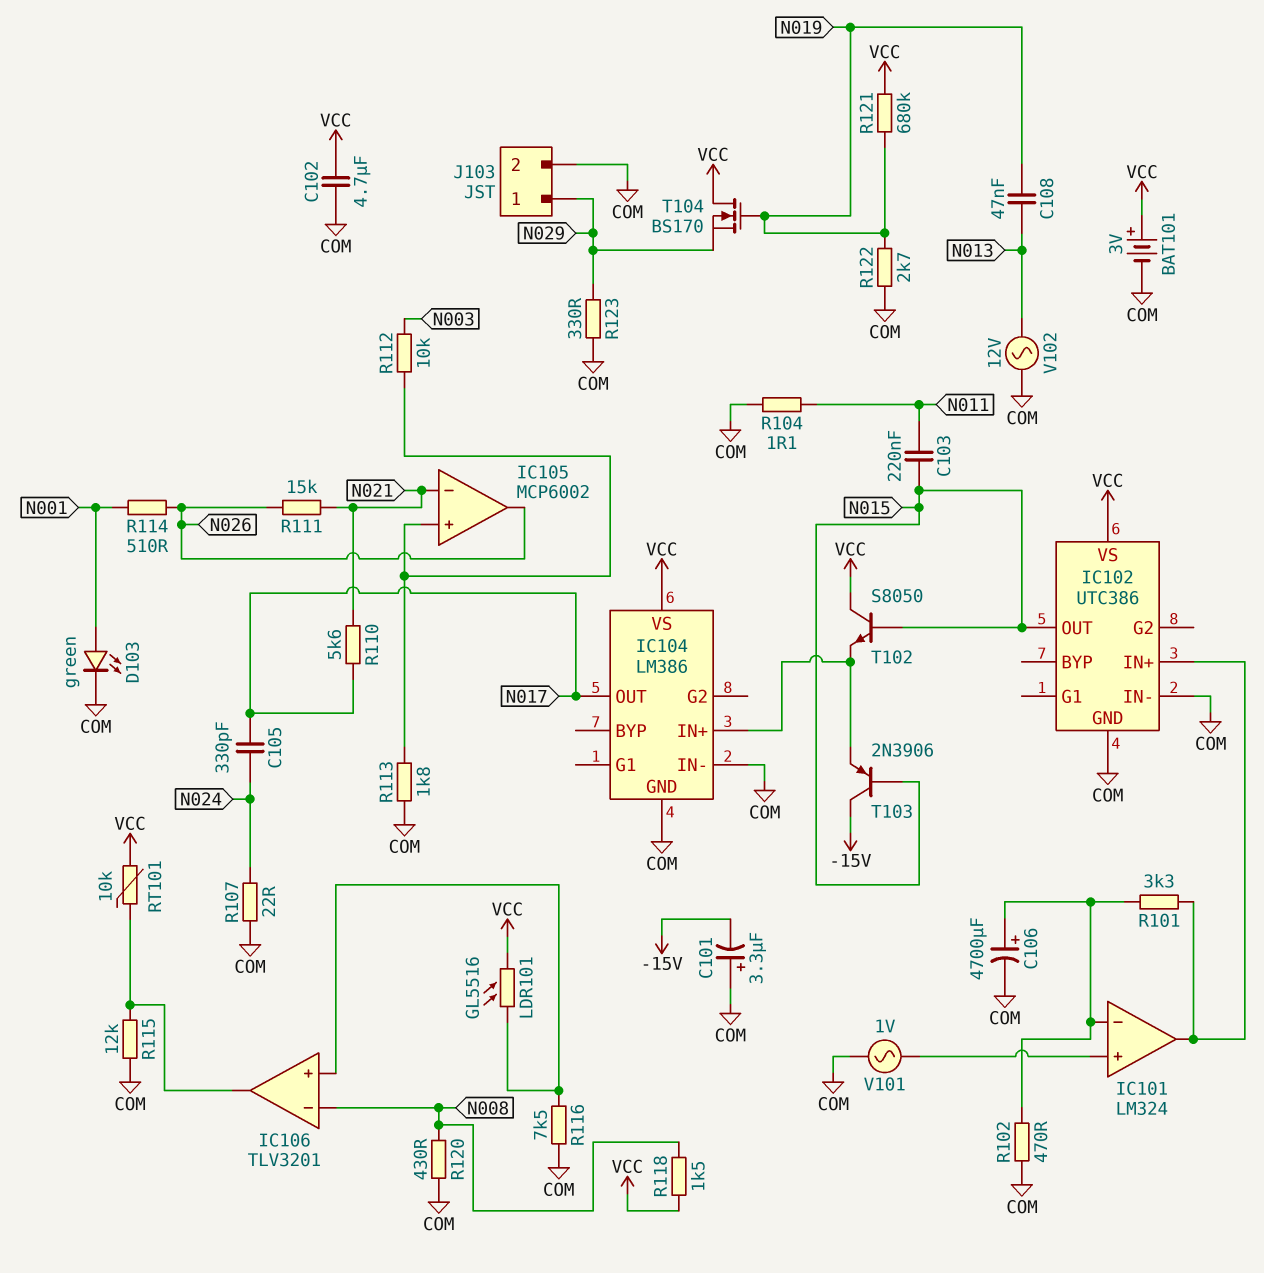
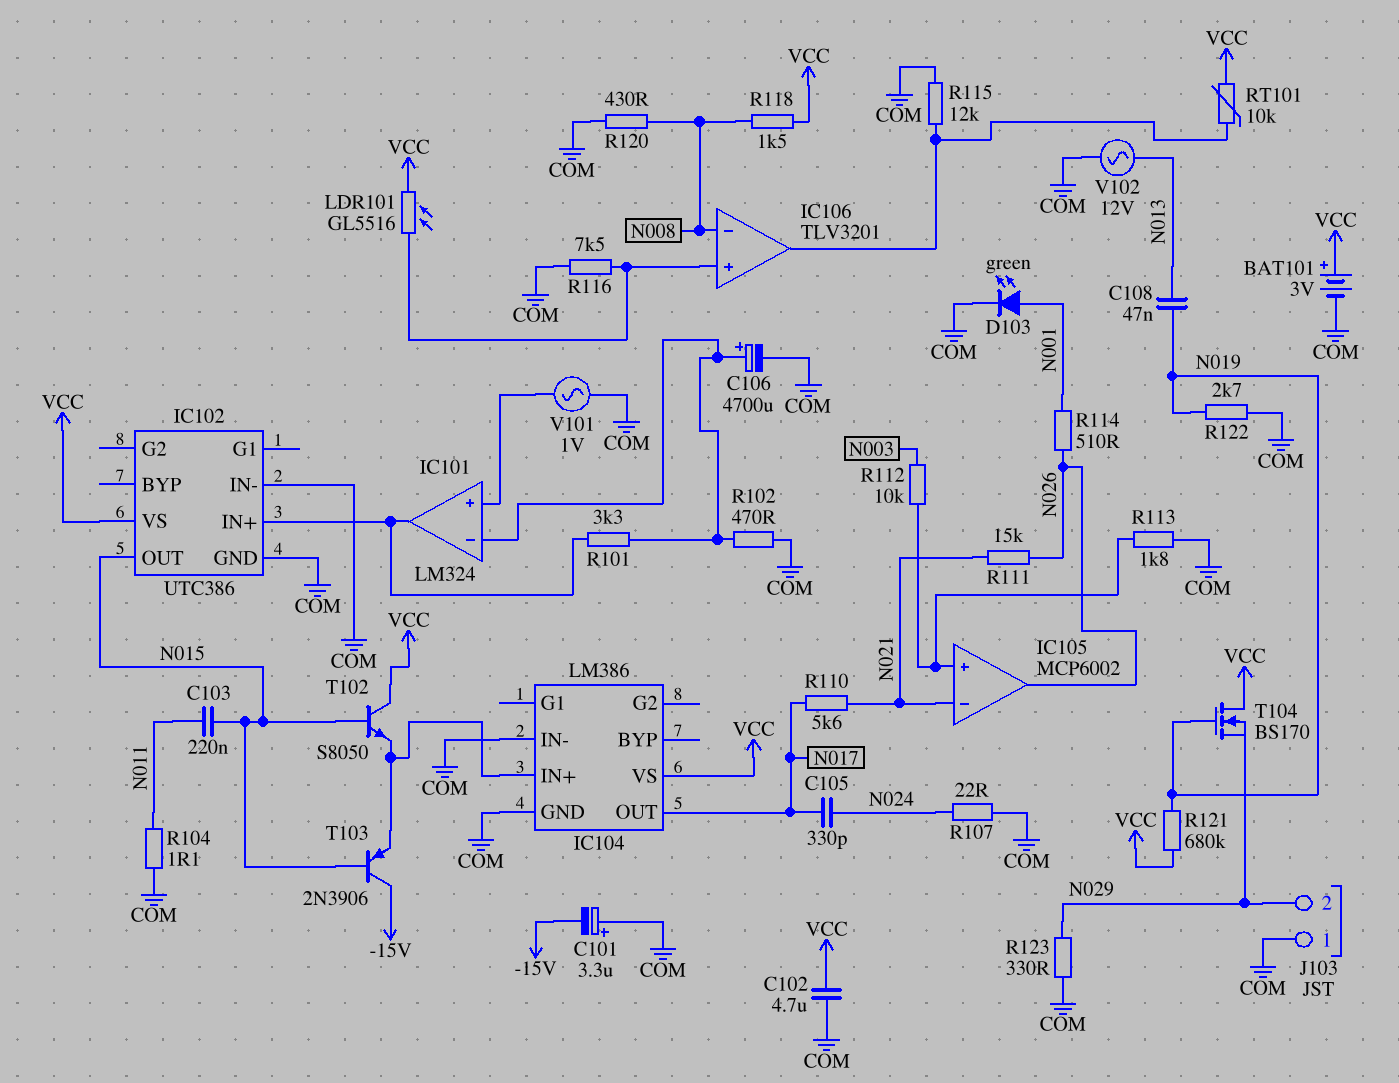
J103 pin 1: N029 -> COM
J103 pin 2: COM -> N029

